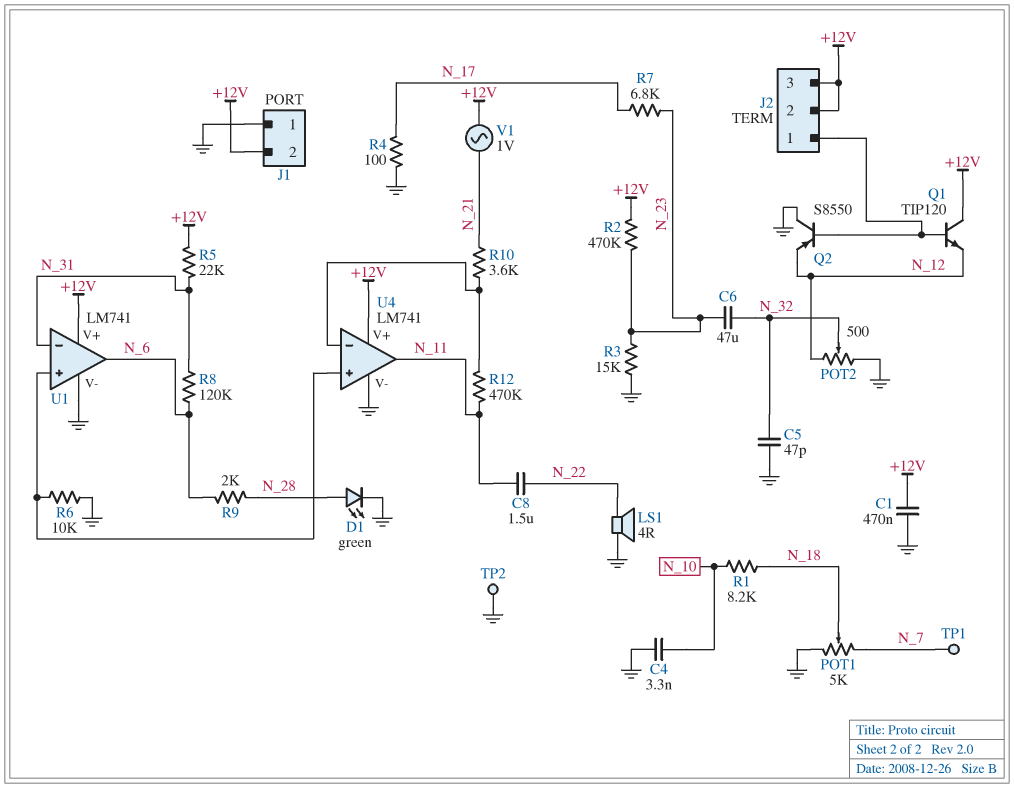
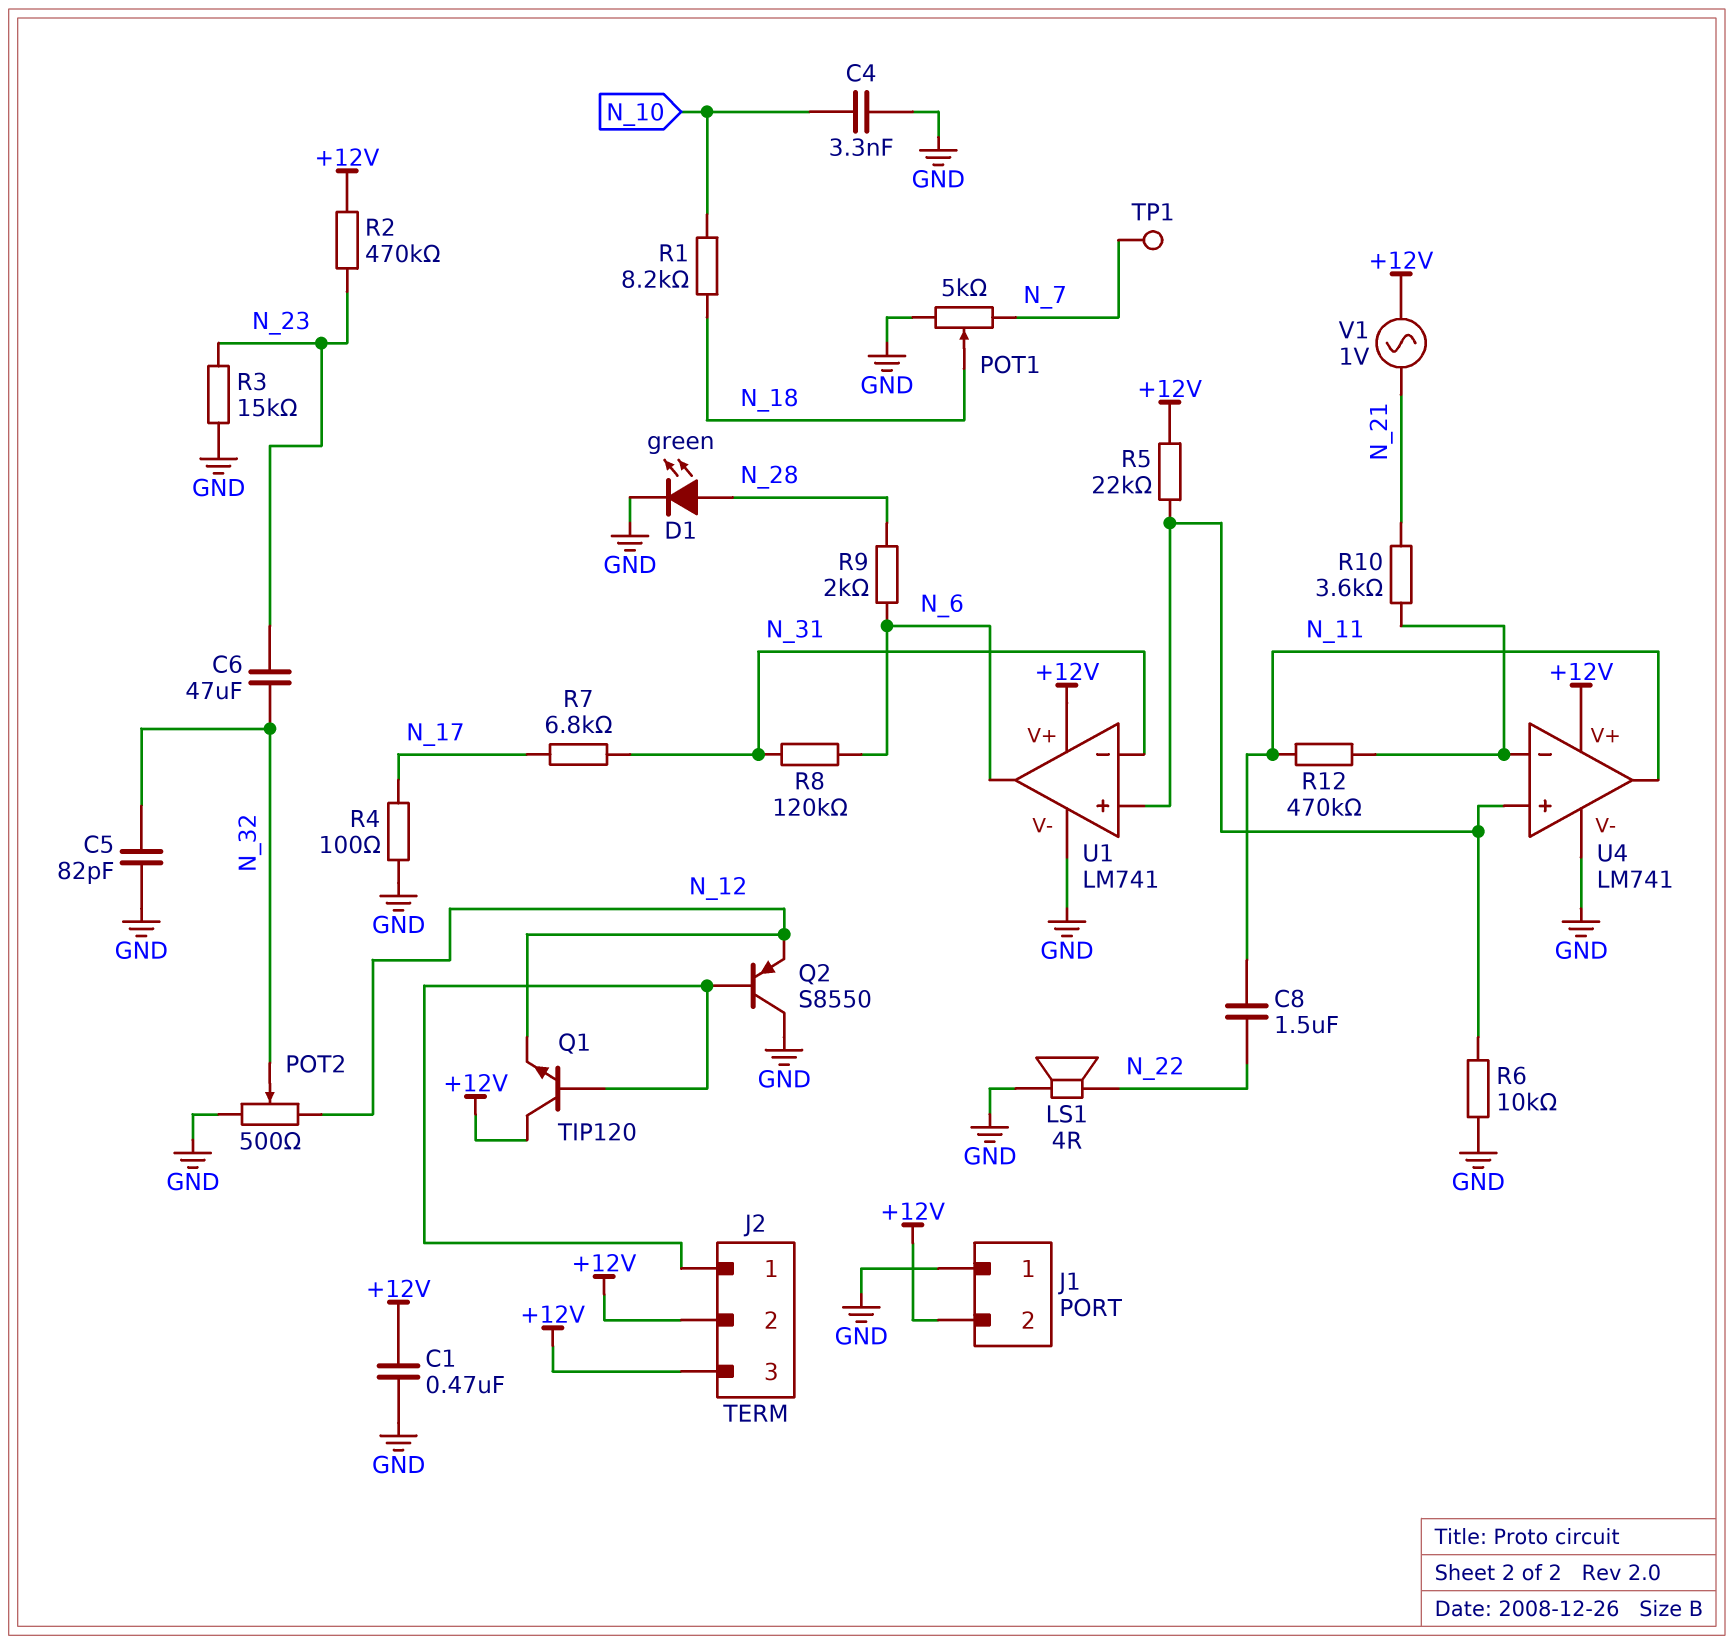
C5: 47pF (GND, N_32) -> 82pF (GND, N_32)
R5: 22k (+12V, N_31) -> 22k (+12V, U1/in+)
R7: 6.8k (N_17, N_23) -> 6.8k (N_17, N_31)
TP2: test point (GND) -> none

